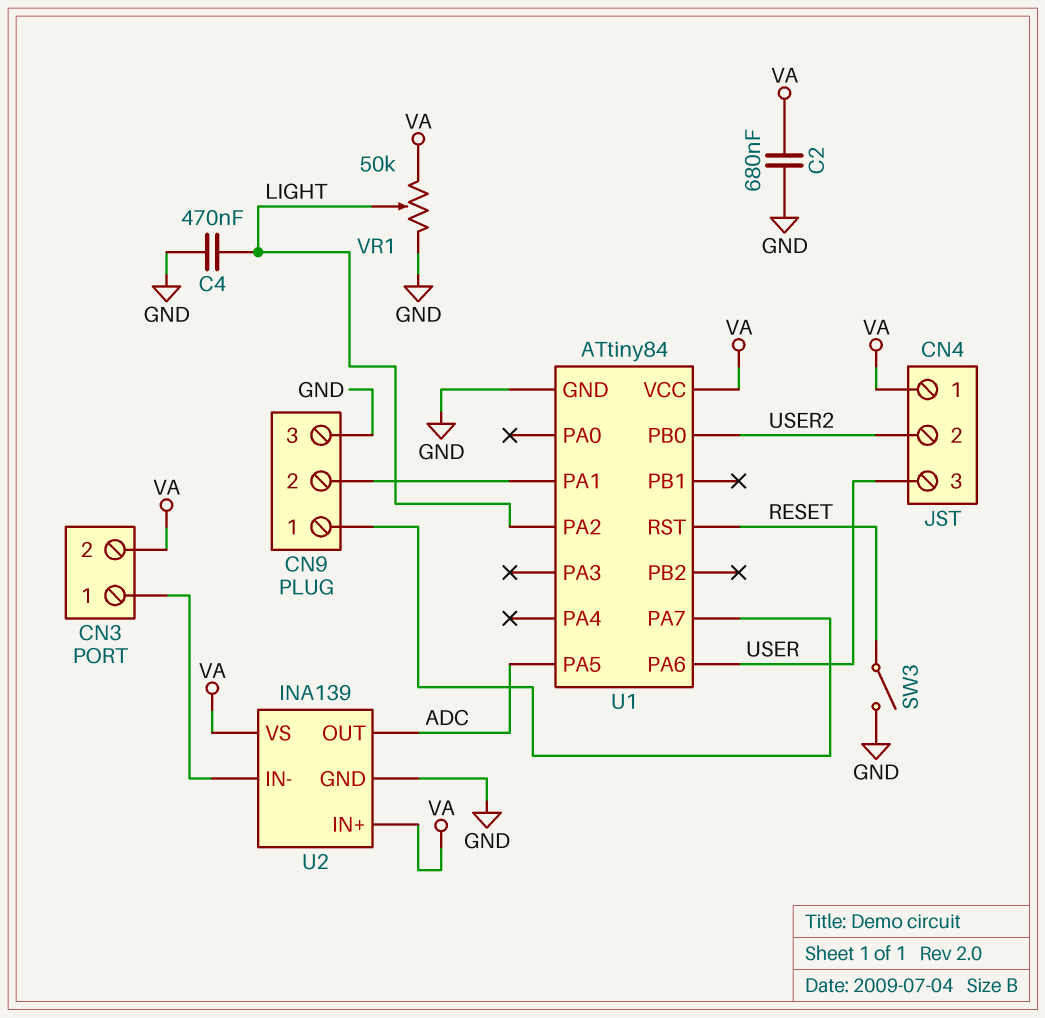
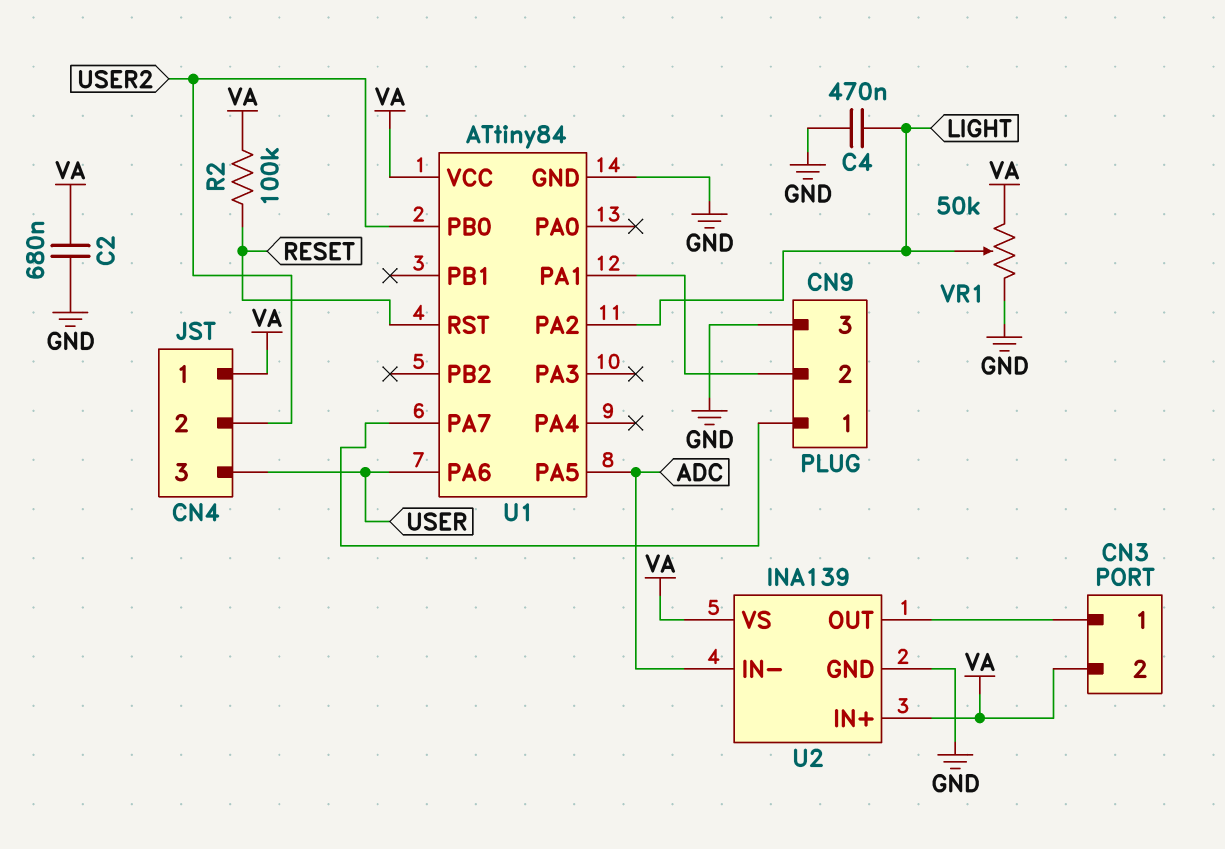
R2: none -> 100k (RESET, VA)
SW3: switch (GND, RESET) -> none
U2 pin IN-: CN3/1 -> ADC
U2 pin OUT: ADC -> CN3/1

